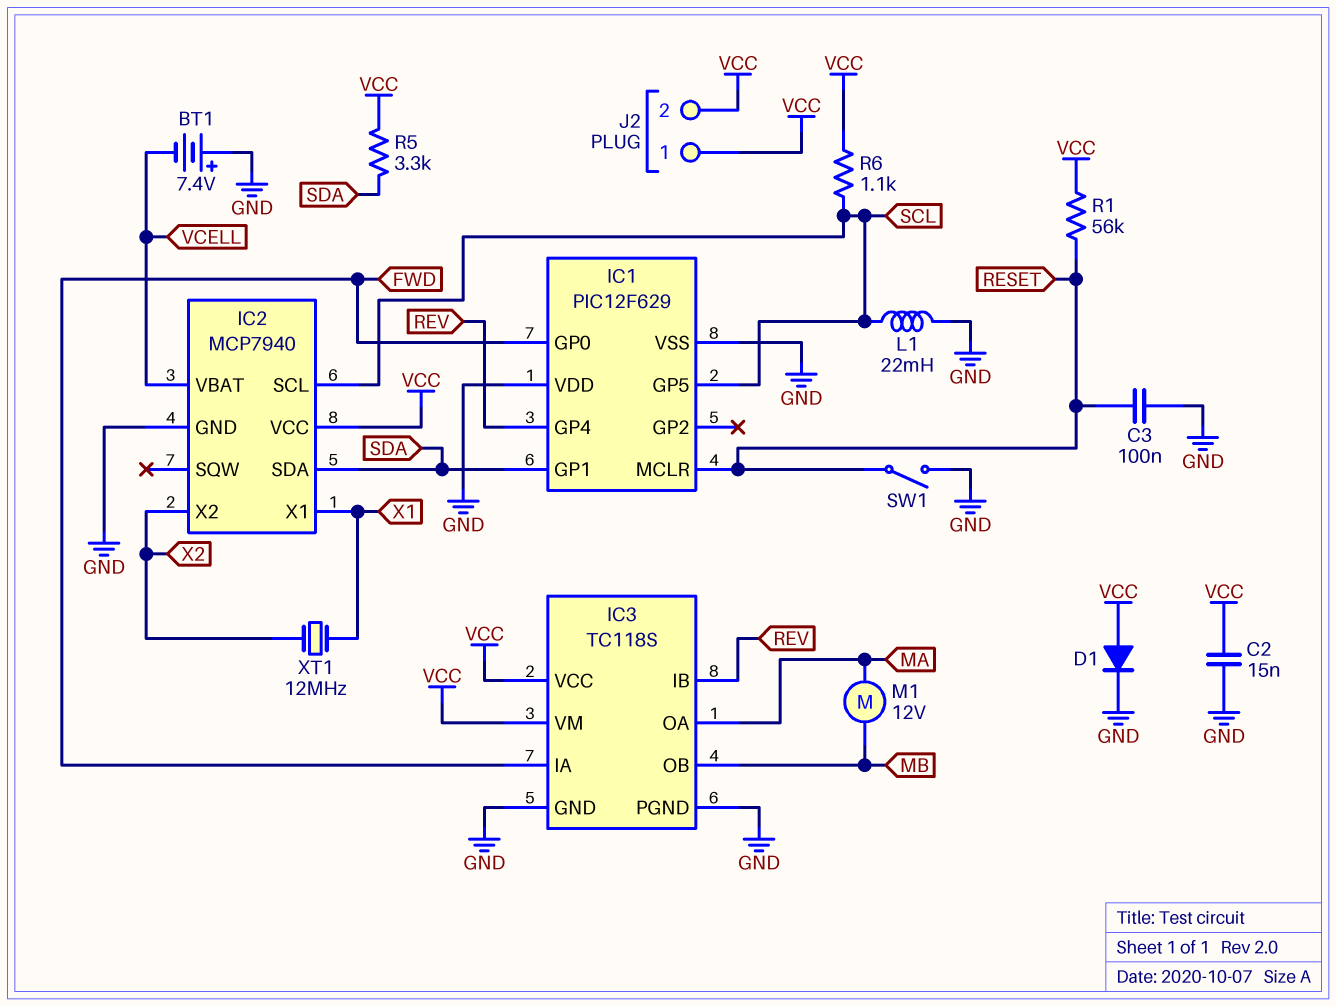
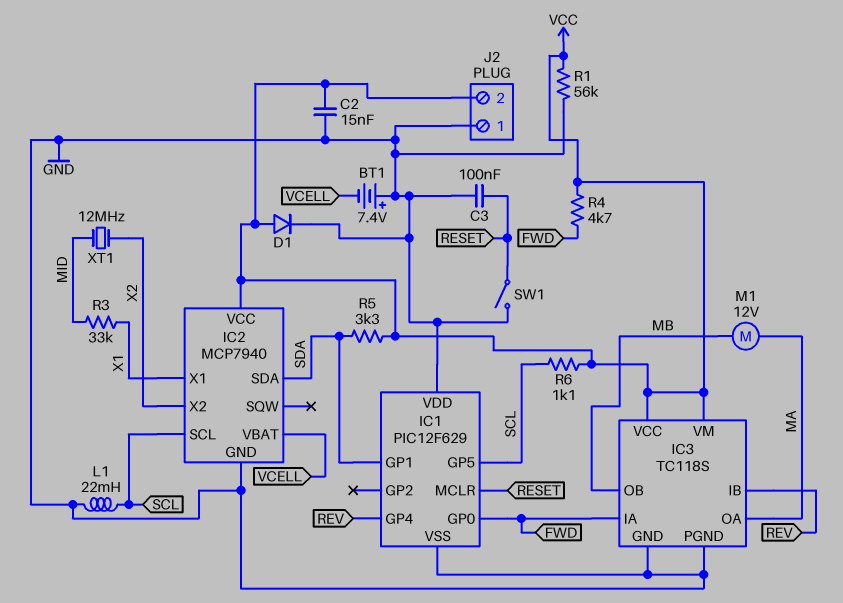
J2 pin 1: VCC -> GND
R1: 56k (RESET, VCC) -> 56k (GND, VCC)
R3: none -> 33k (MID, X1)
R4: none -> 4.7k (FWD, VCC)
XT1: 12MHz (X1, X2) -> 12MHz (MID, X2)

